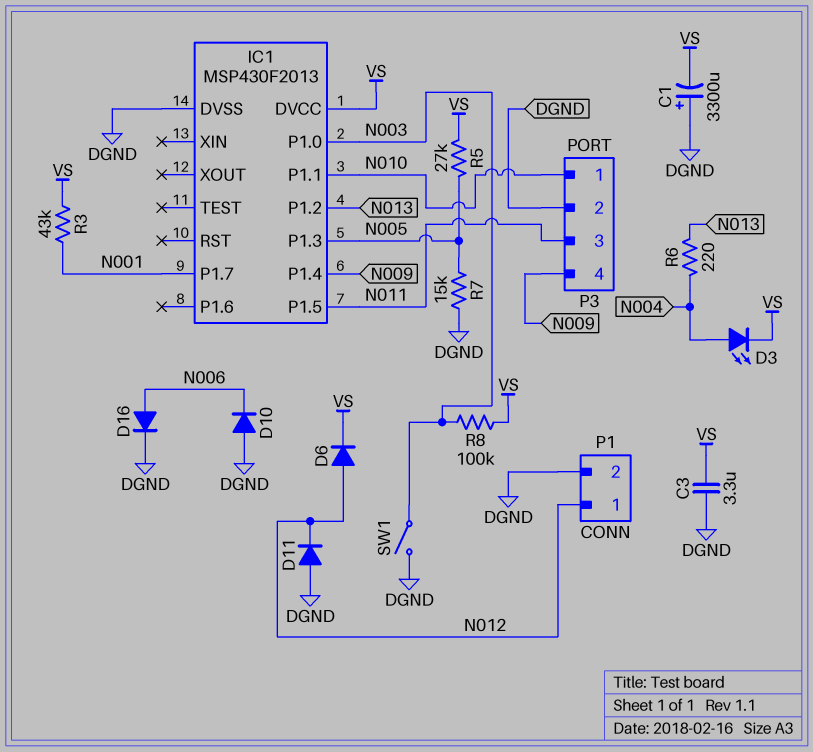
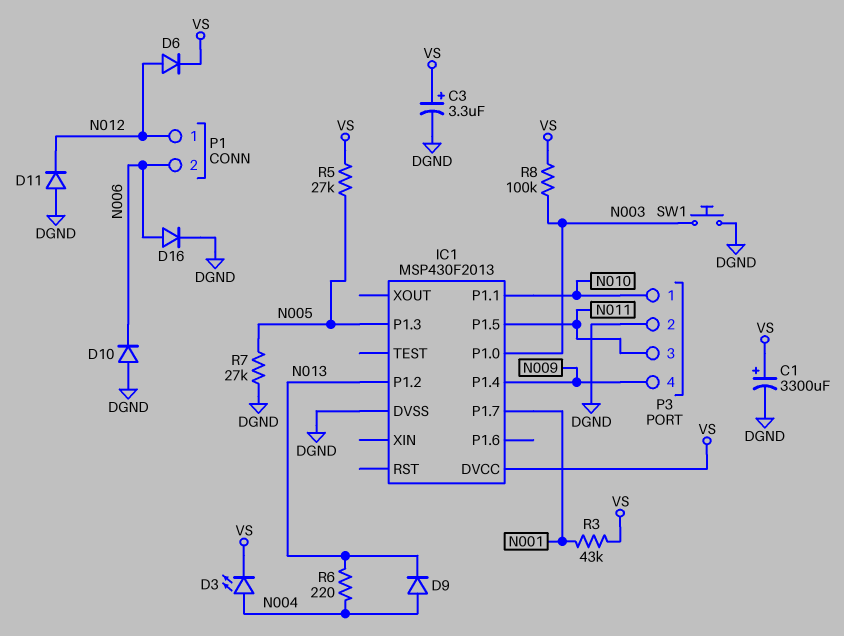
C1: 3300uF (plus DGND, minus VS) -> 3300uF (plus VS, minus DGND)
C3: 3.3uF (DGND, VS) -> 3.3uF (plus VS, minus DGND)
D9: none -> diode (A N004, K N013)
P1 pin 2: DGND -> N006
R7: 15k (DGND, N005) -> 27k (DGND, N005)
SW1: switch (DGND, N003) -> button (DGND, N003)

